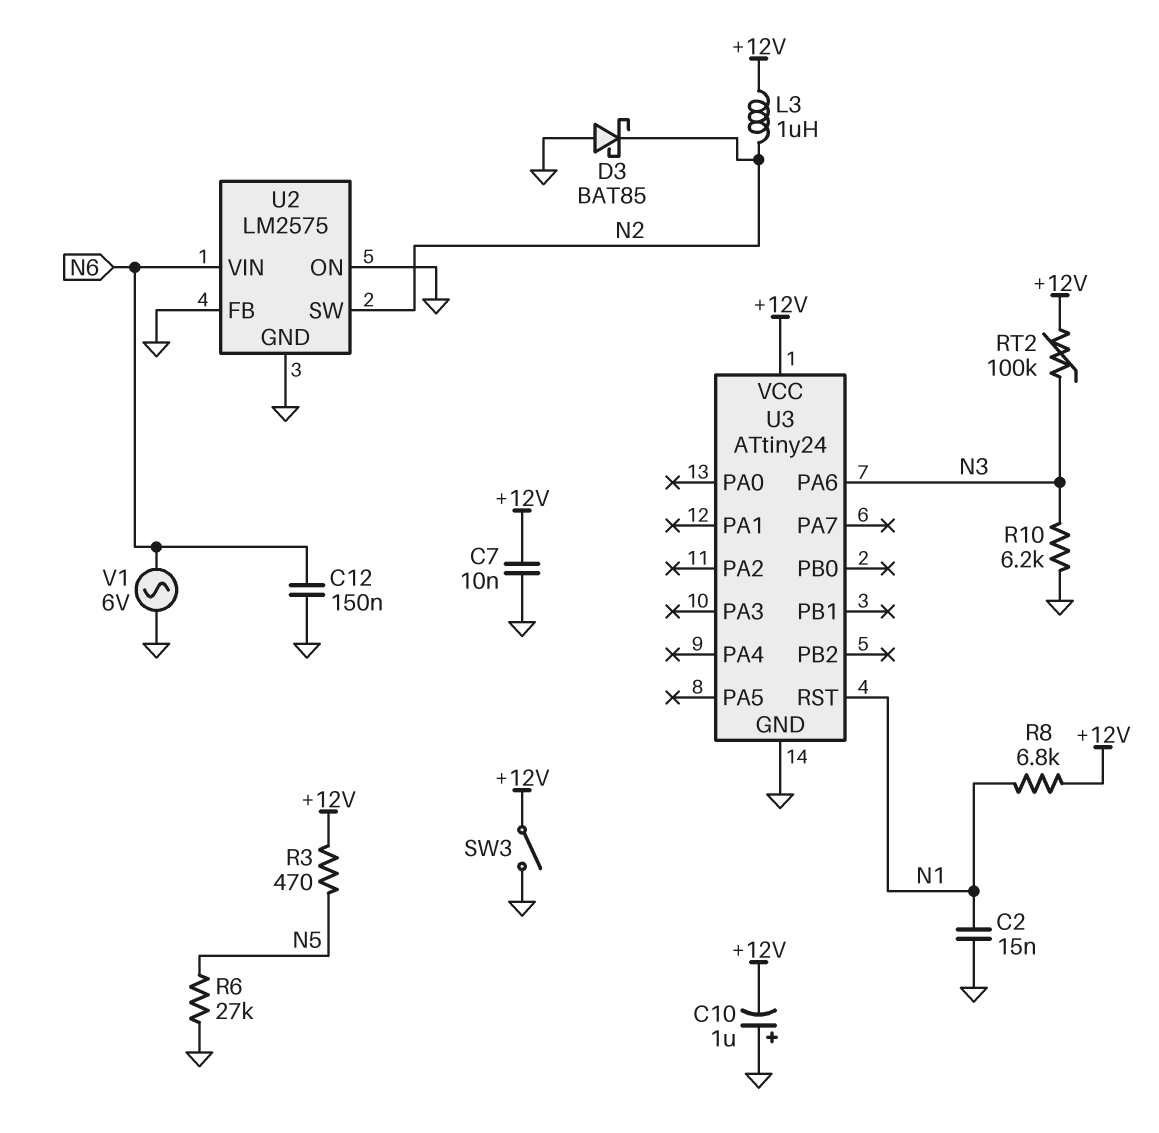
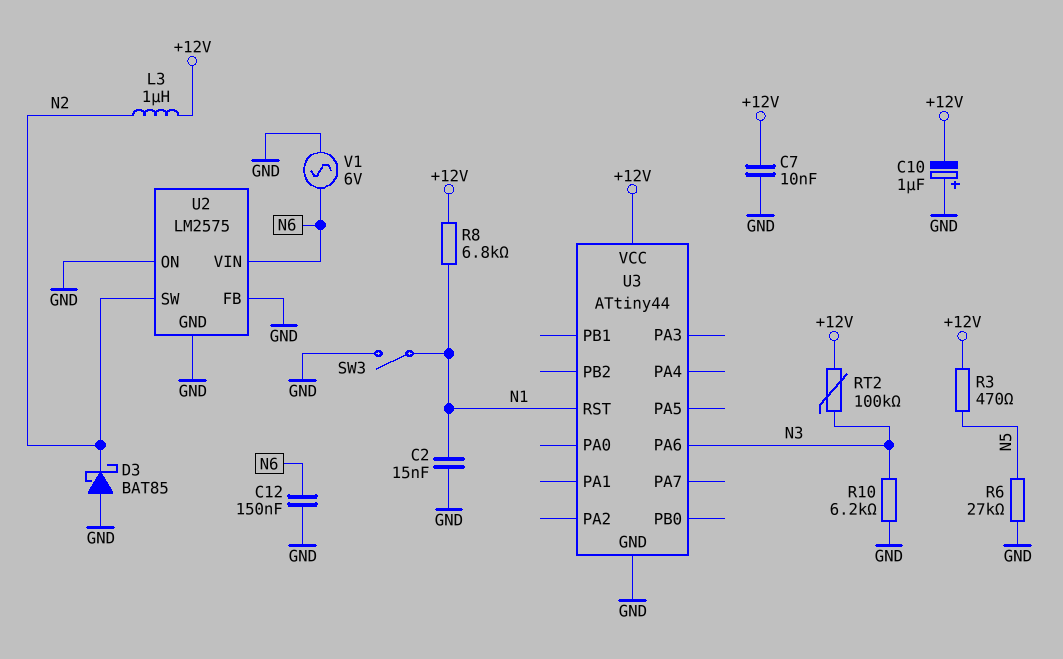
SW3: switch (+12V, GND) -> switch (GND, N1)
U3: ATtiny24 -> ATtiny44

